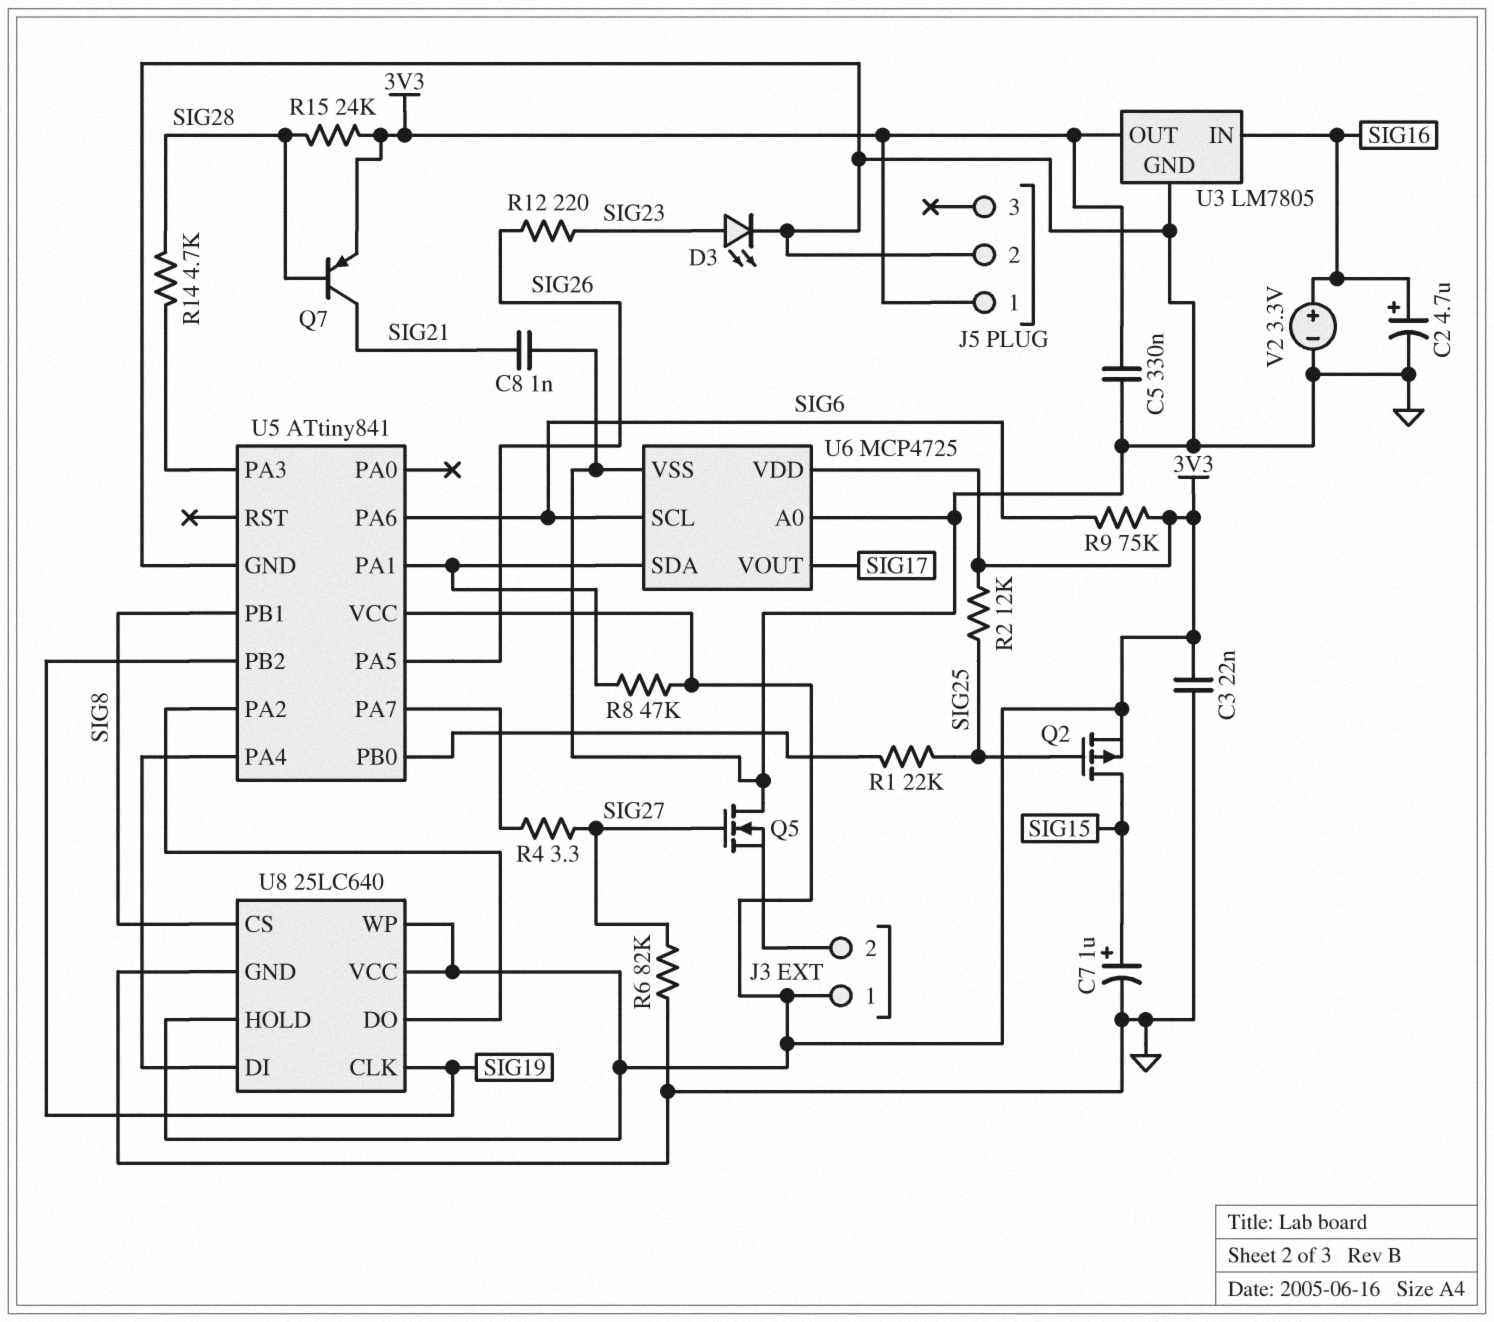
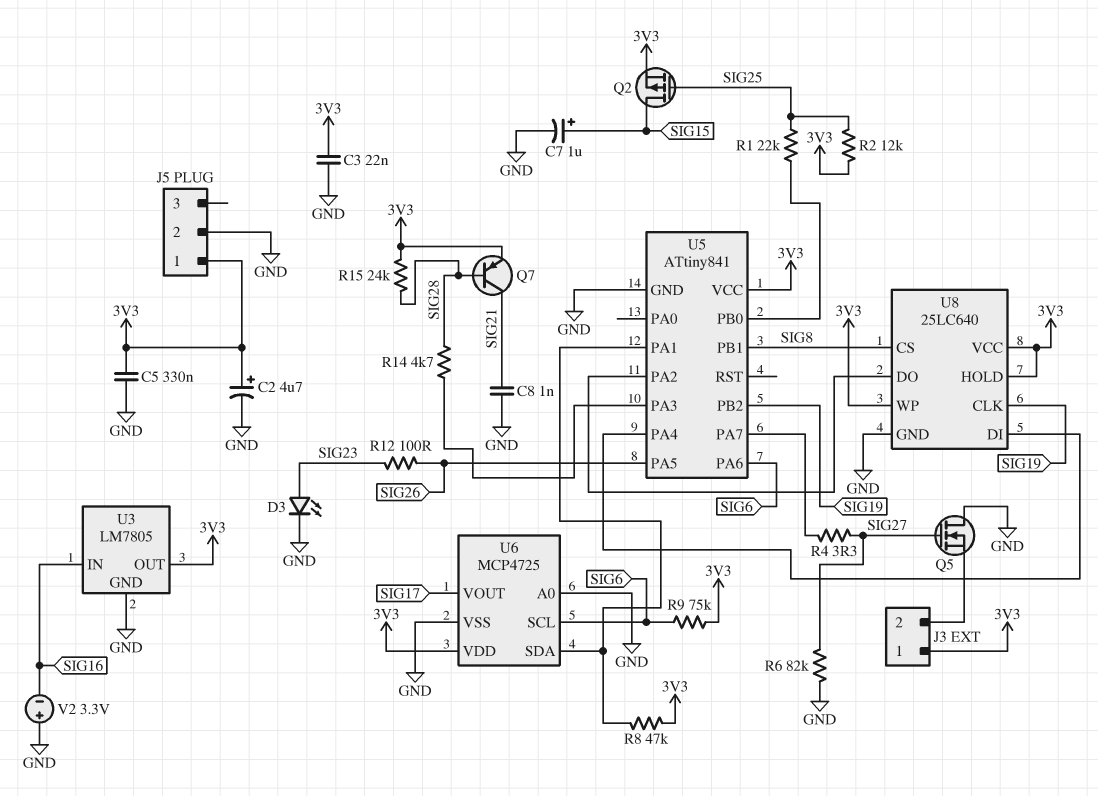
C2: 4.7uF (plus SIG16, minus GND) -> 4.7uF (plus 3V3, minus GND)
R12: 220 (SIG23, SIG26) -> 100 (SIG23, SIG26)
V2: 3.3V (plus SIG16, minus GND) -> 3.3V (plus GND, minus SIG16)

